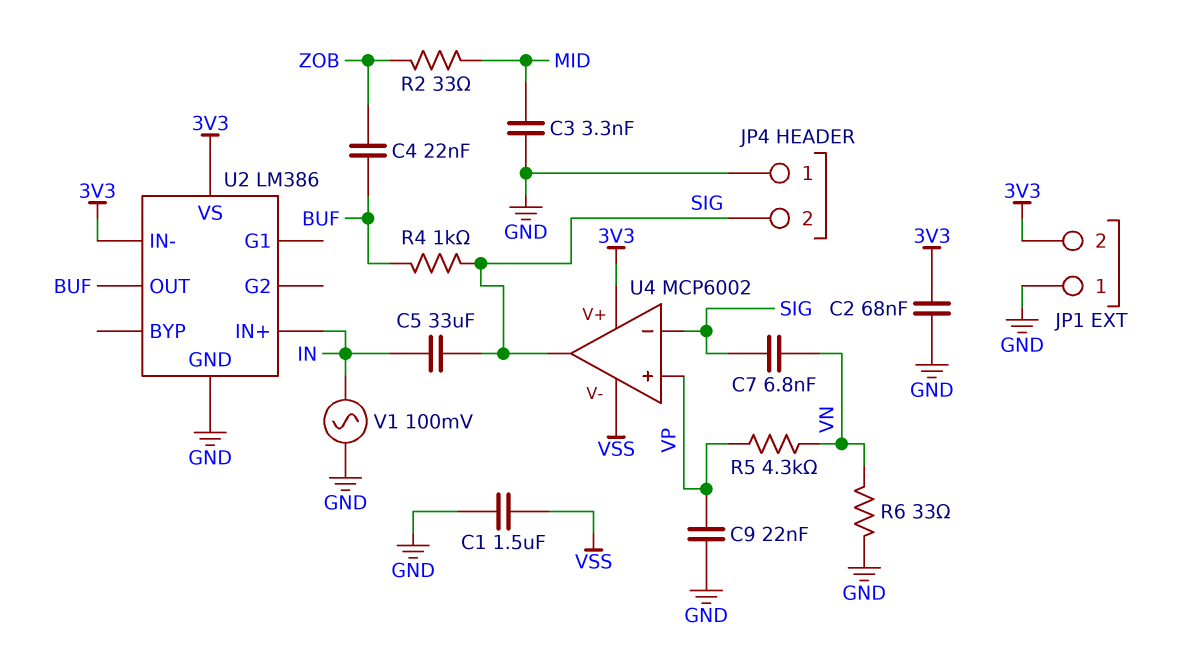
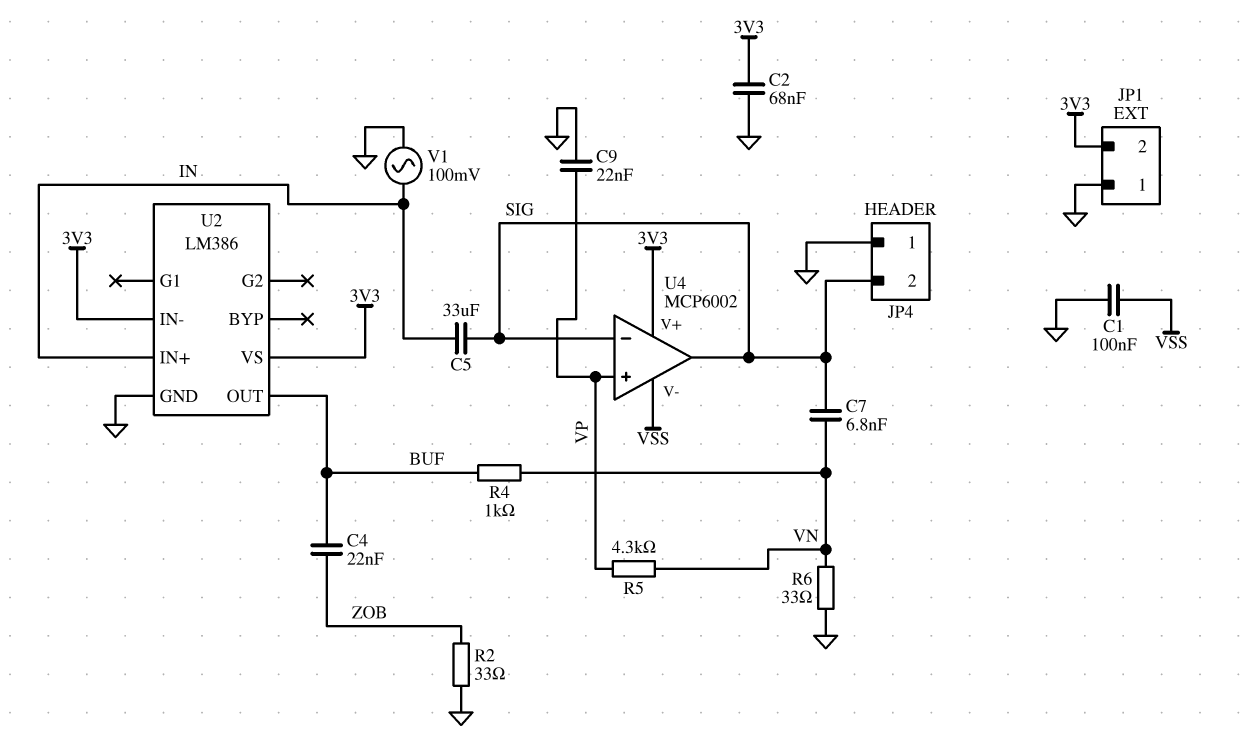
C1: 1.5uF (GND, VSS) -> 100nF (GND, VSS)
C3: 3.3nF (GND, MID) -> none
R2: 33 (MID, ZOB) -> 33 (GND, ZOB)
R4: 1k (BUF, SIG) -> 1k (BUF, VN)

